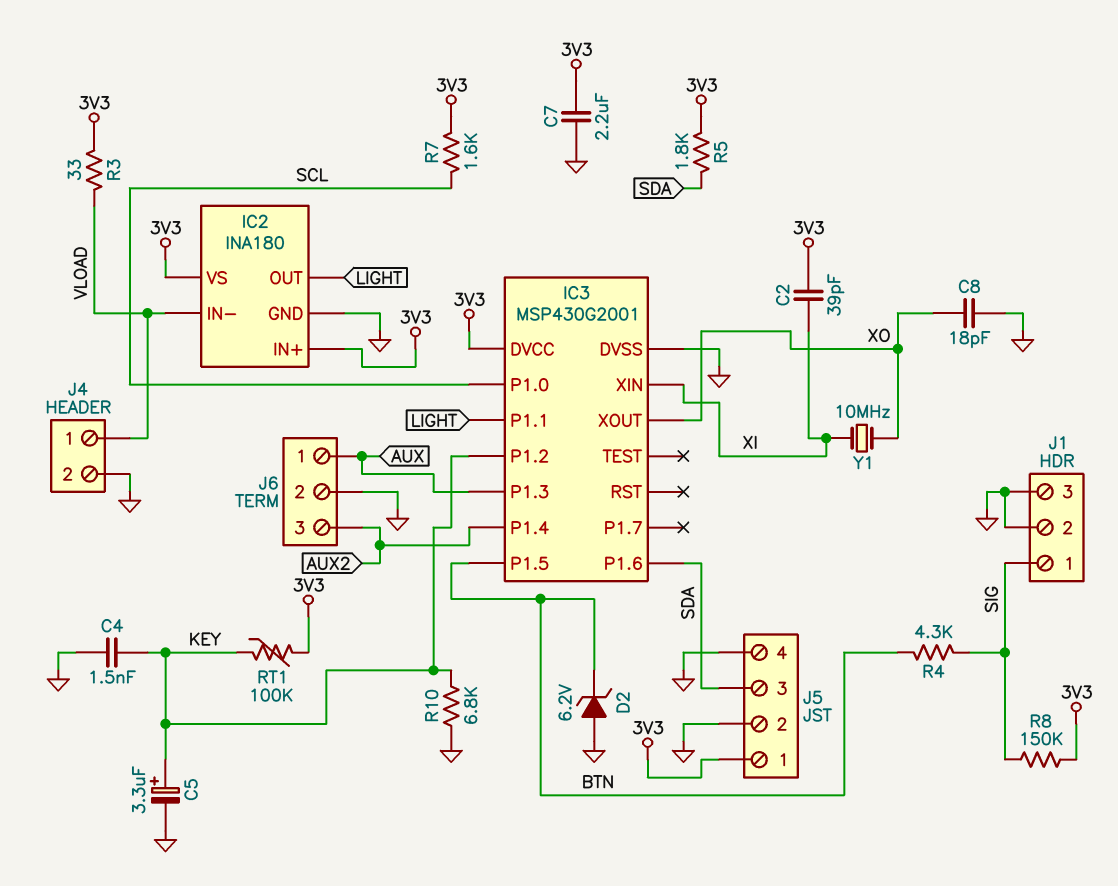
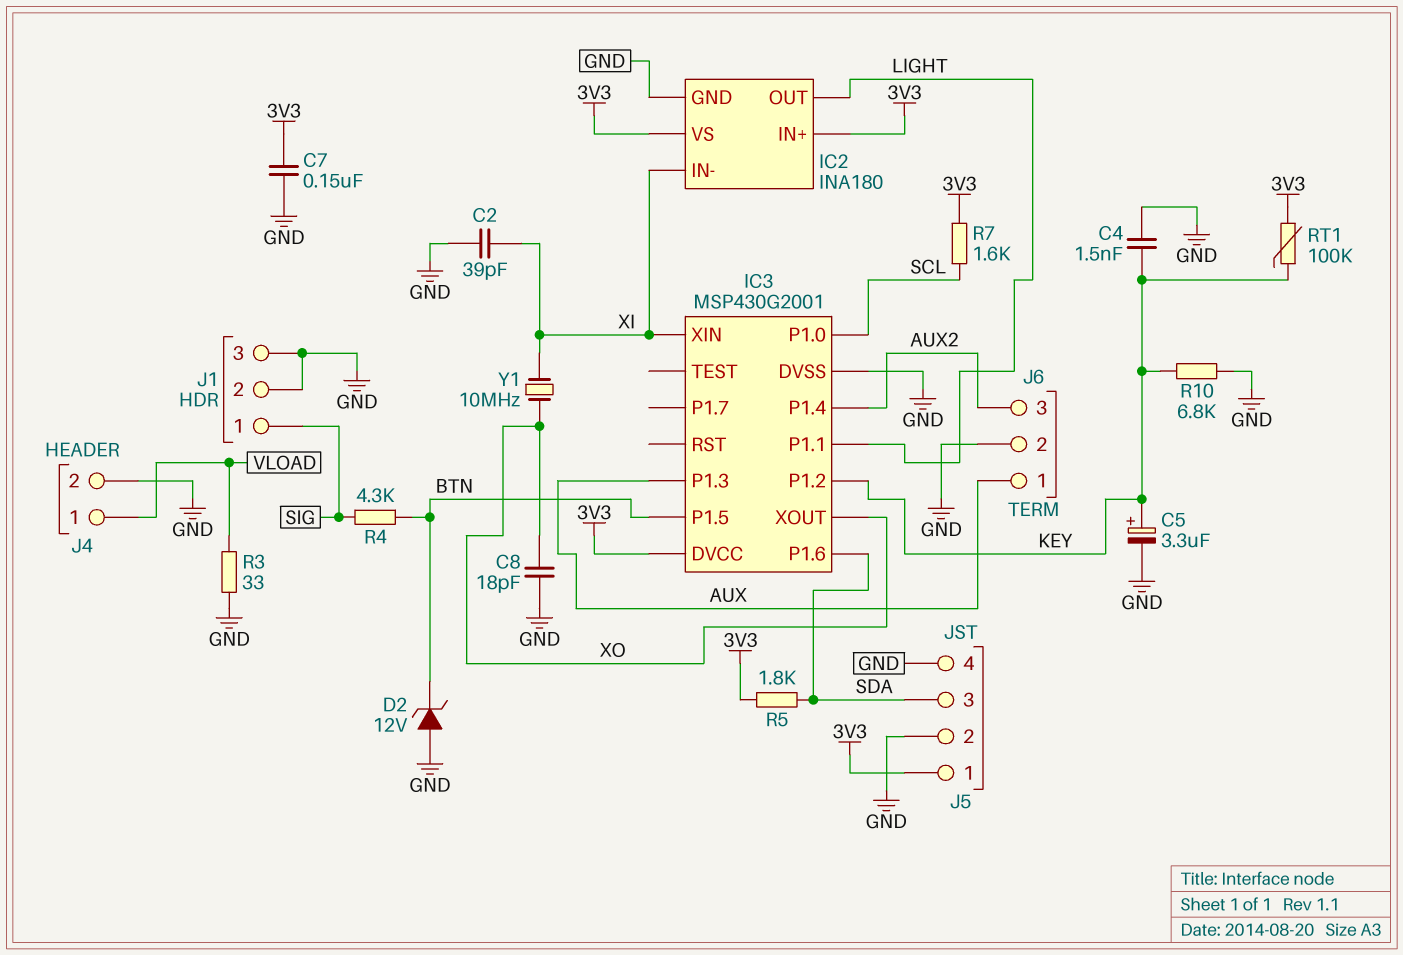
C2: 39pF (3V3, XI) -> 39pF (GND, XI)
C7: 2.2uF (3V3, GND) -> 150nF (3V3, GND)
D2: zener 6.2V (A GND, K BTN) -> zener 12V (A GND, K BTN)
IC2 pin IN-: VLOAD -> XI
R3: 33 (3V3, VLOAD) -> 33 (GND, VLOAD)
R8: 150k (3V3, SIG) -> none

